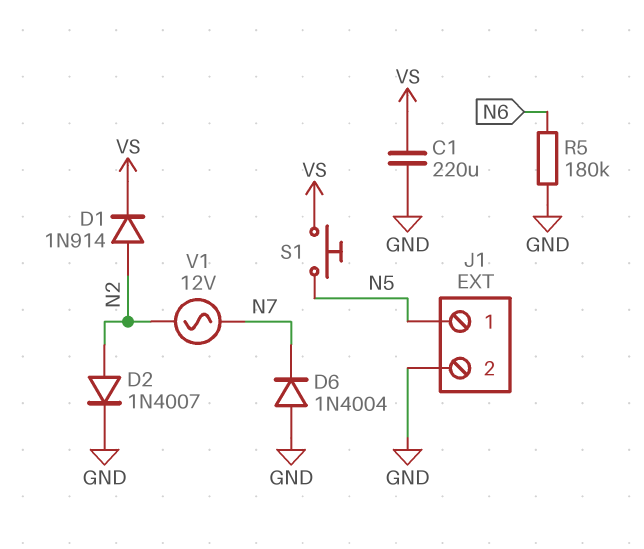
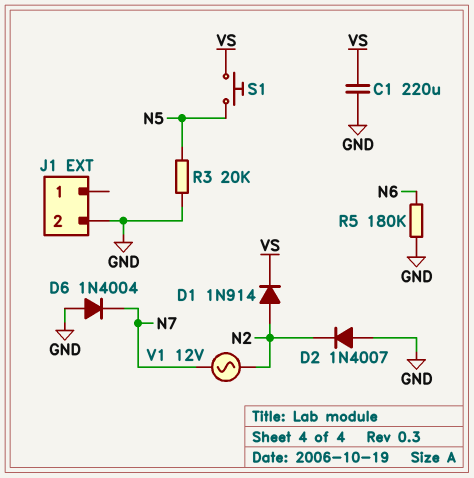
D2: diode 1N4007 (A N2, K GND) -> diode 1N4007 (A GND, K N2)
J1 pin 1: N5 -> none
R3: none -> 20k (GND, N5)

